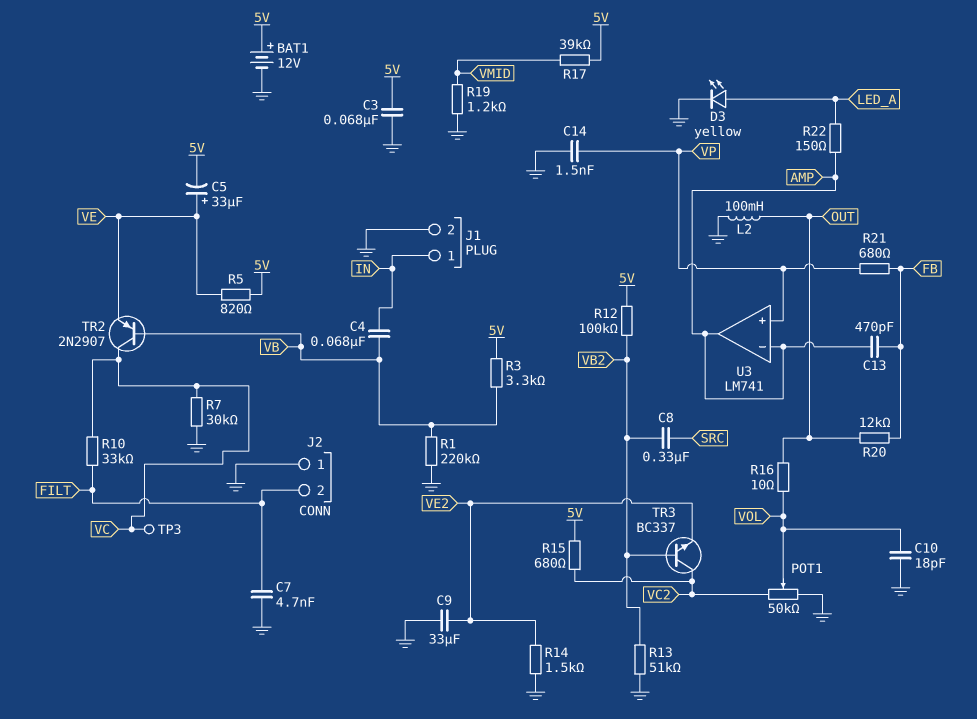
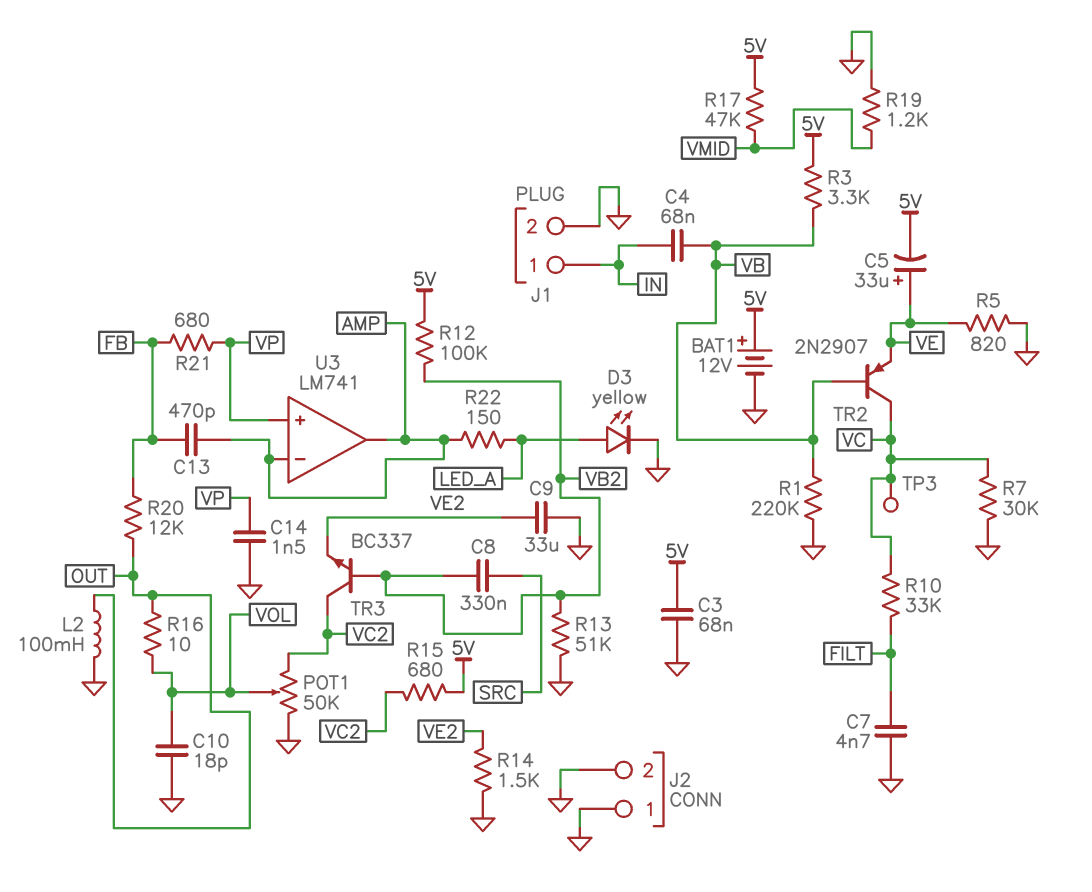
J2 pin 2: FILT -> GND
R5: 820 (5V, VE) -> 820 (GND, VE)
R17: 39k (5V, VMID) -> 47k (5V, VMID)

